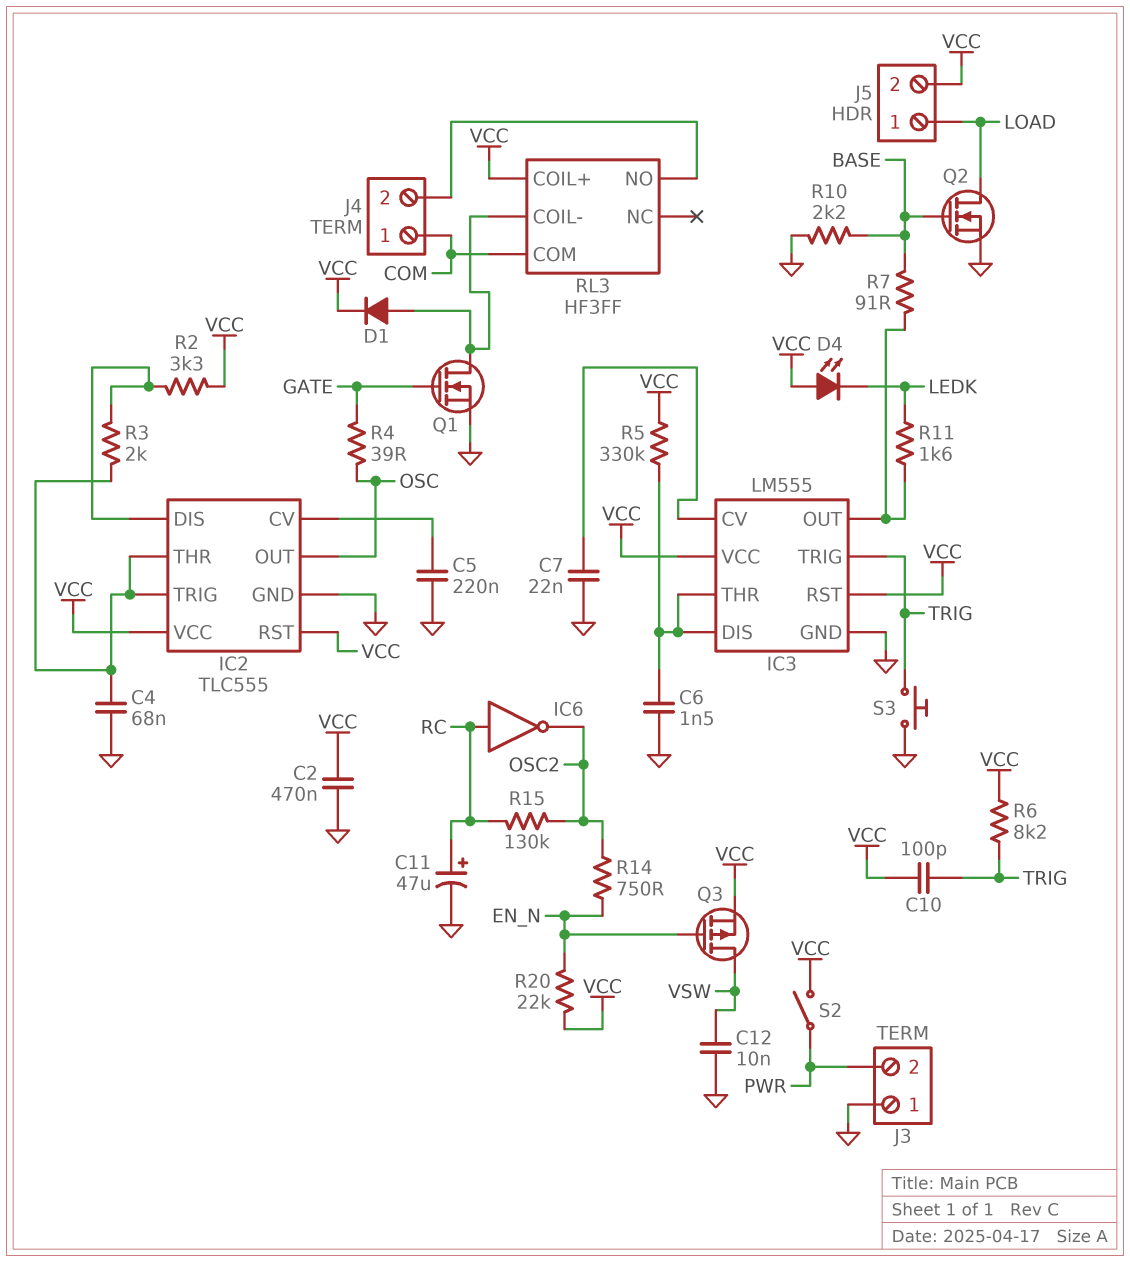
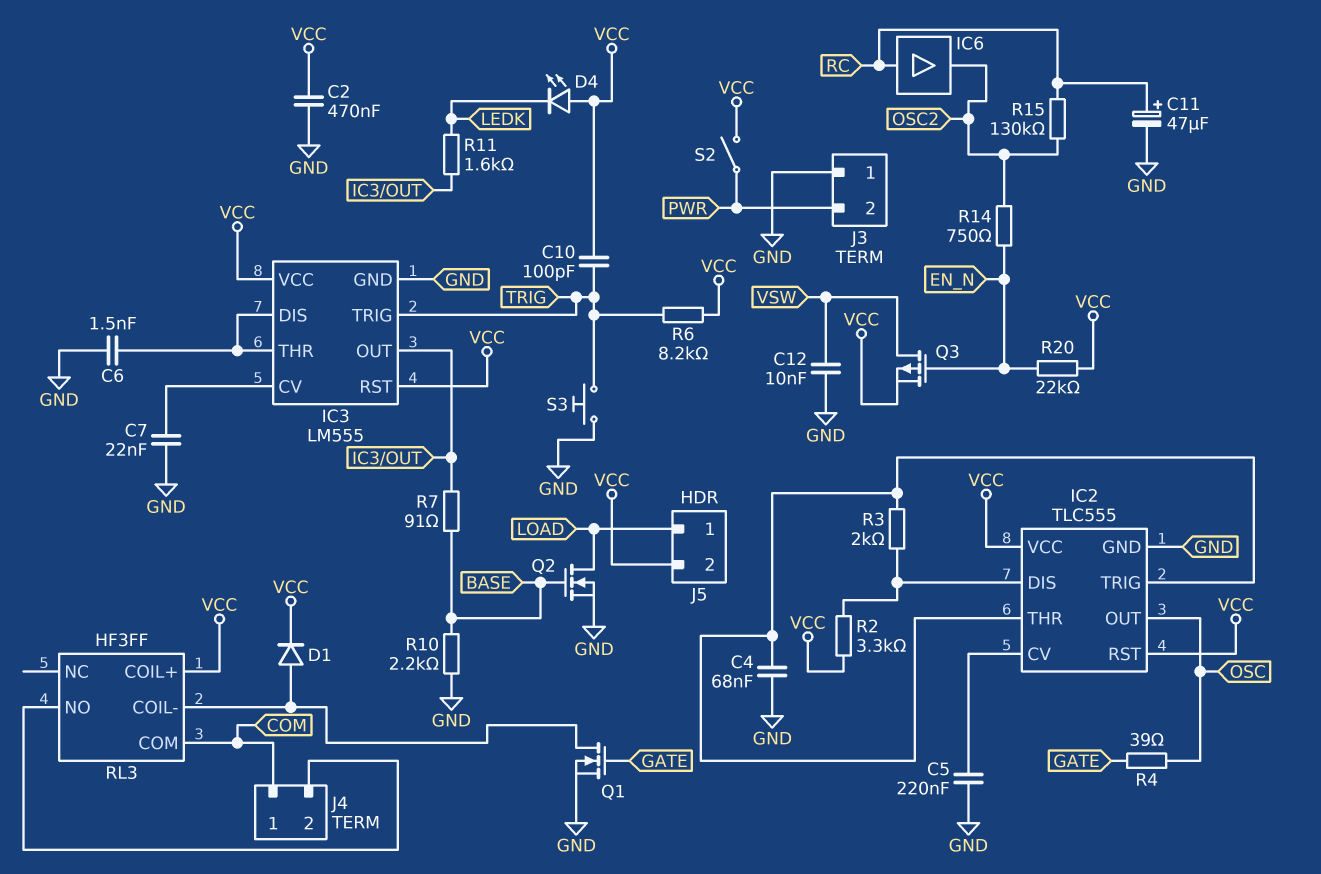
IC6: NOT (in RC, out OSC2) -> buffer (in RC, out OSC2)
R5: 330k (IC3/DIS, VCC) -> none

